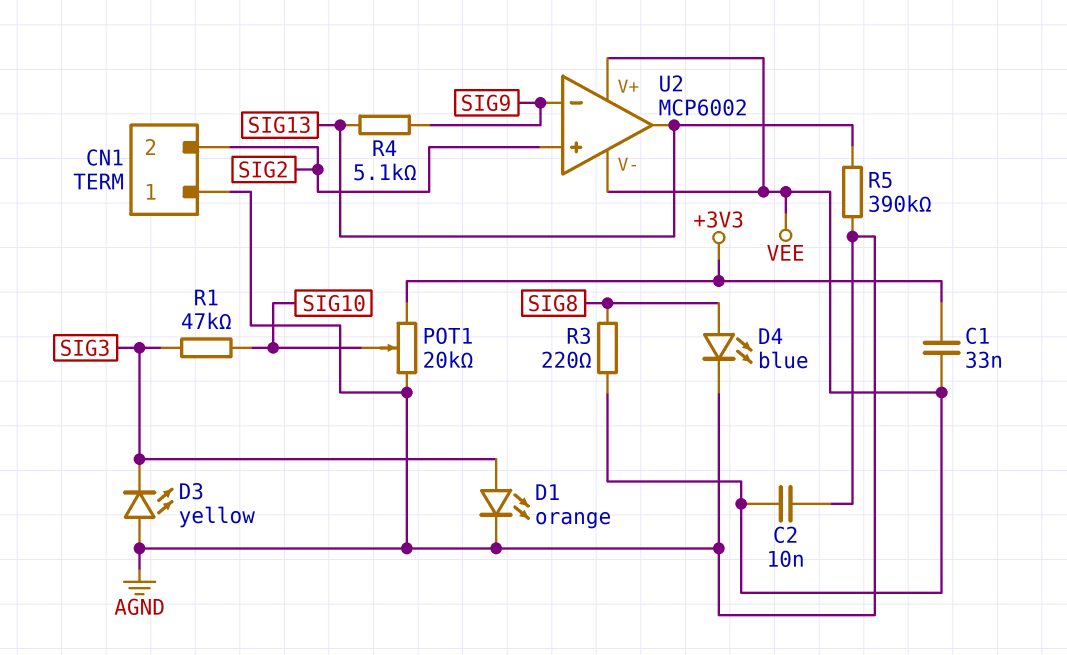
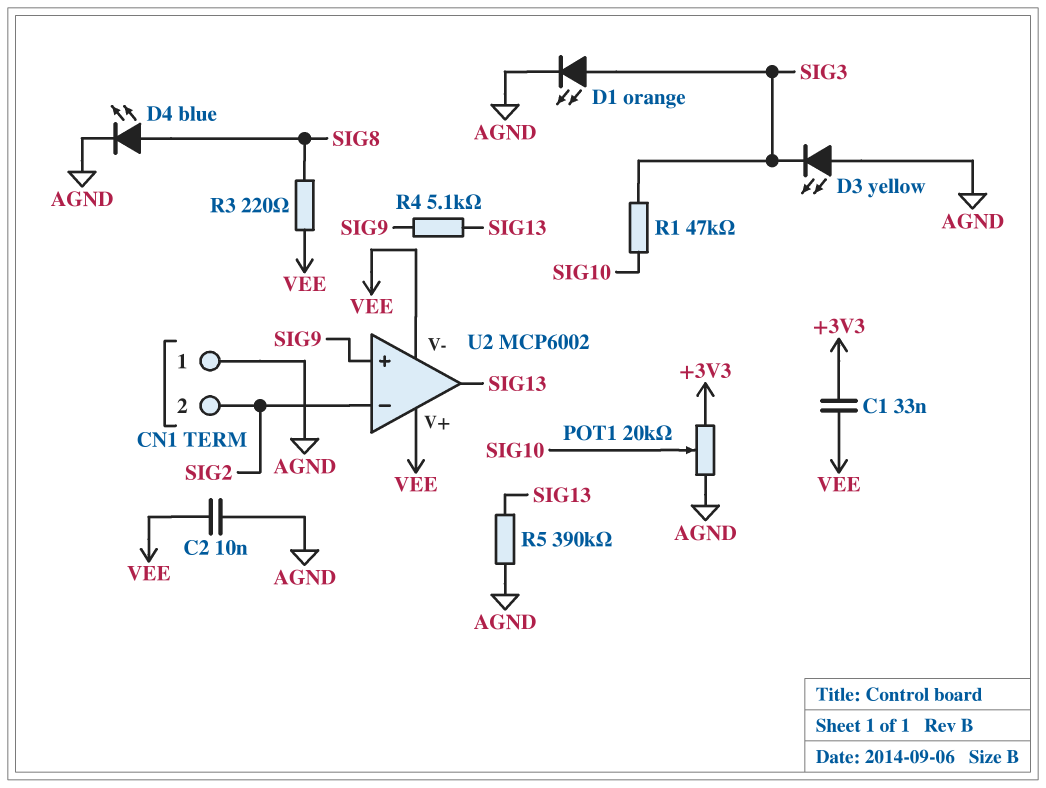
U2 pin in+: SIG2 -> SIG9
U2 pin in-: SIG9 -> SIG2

